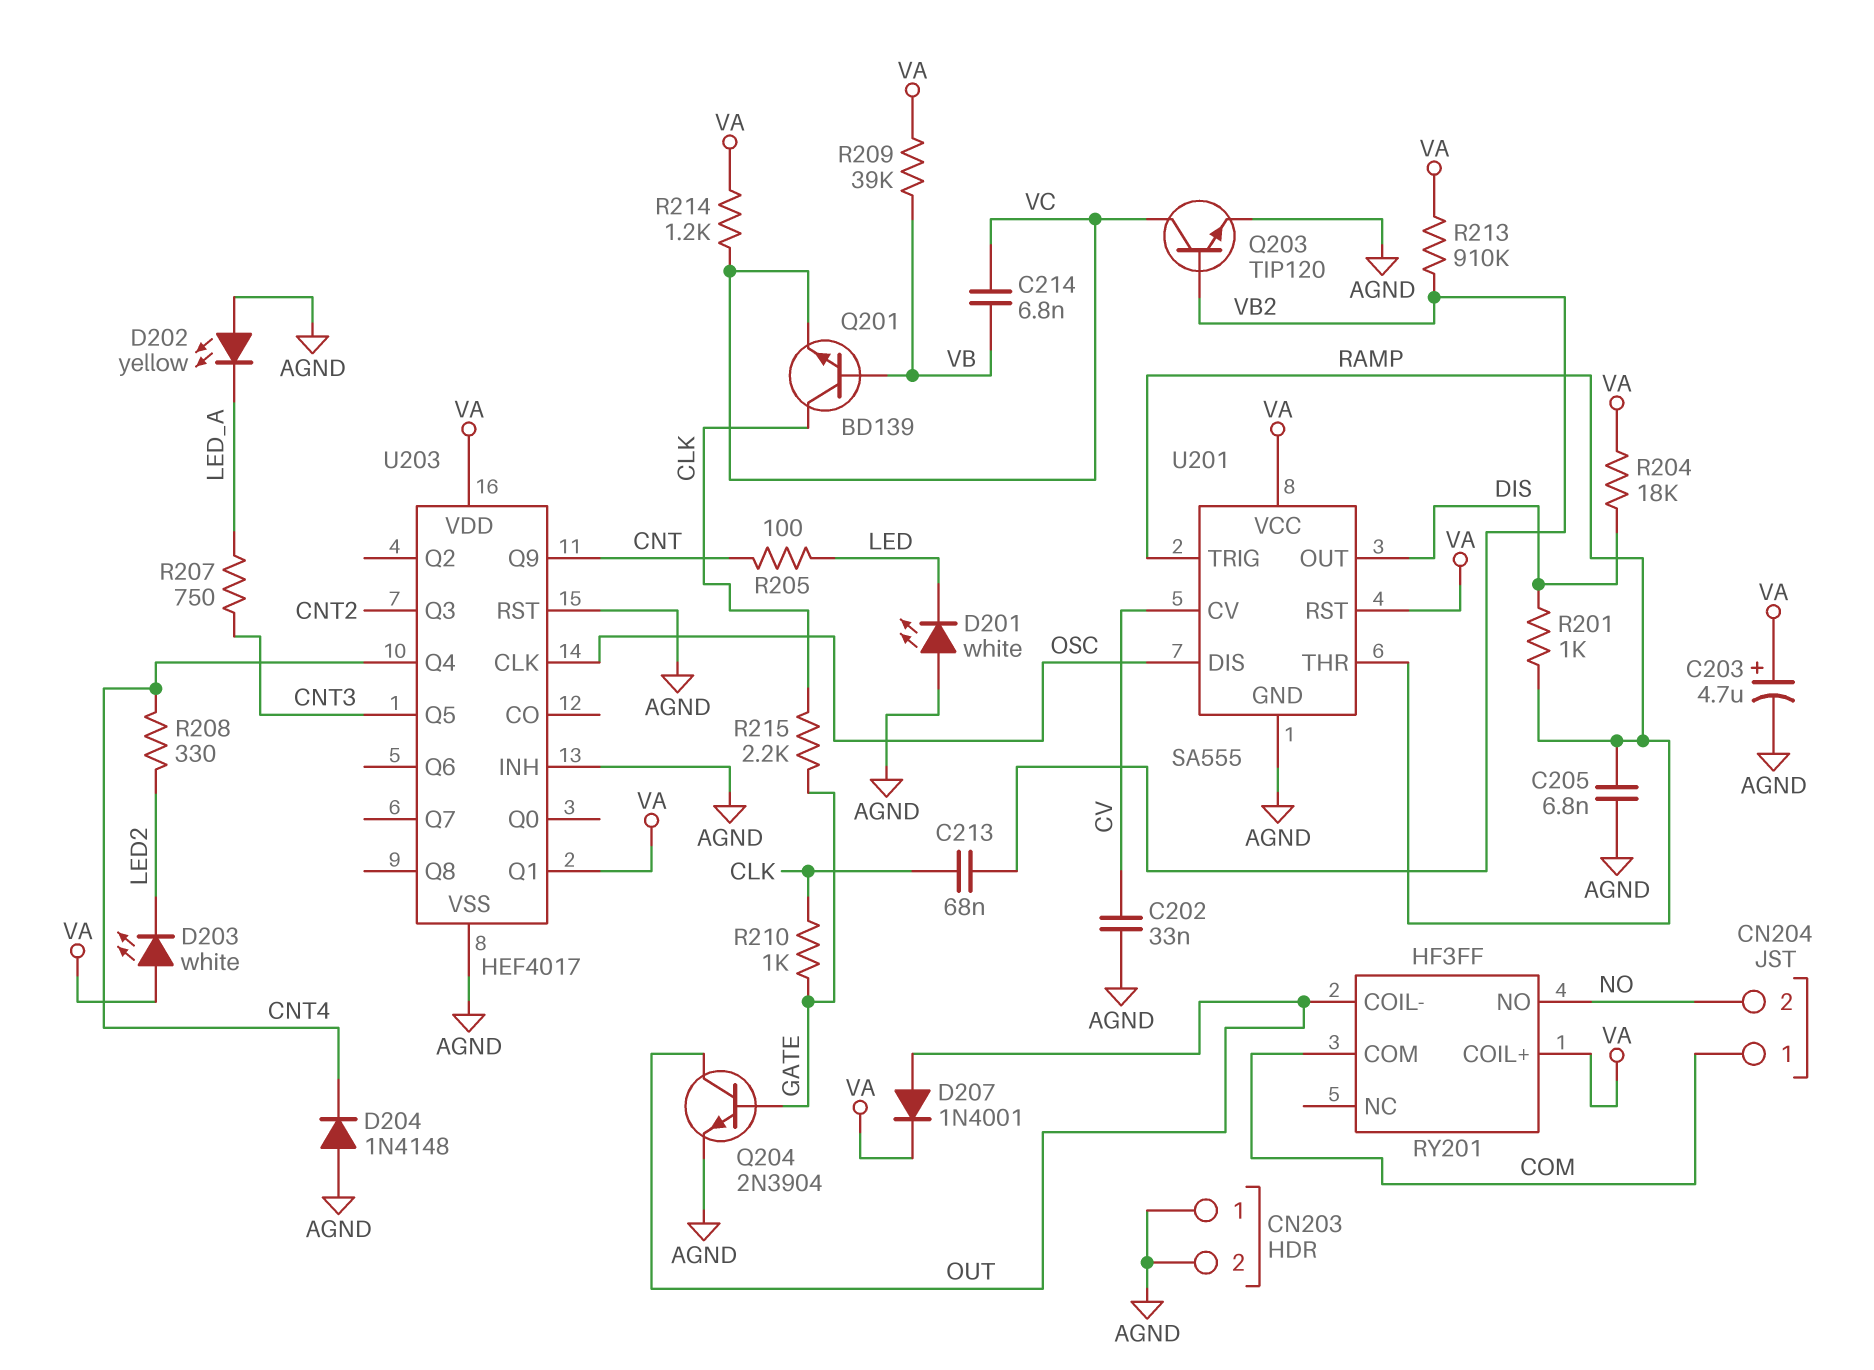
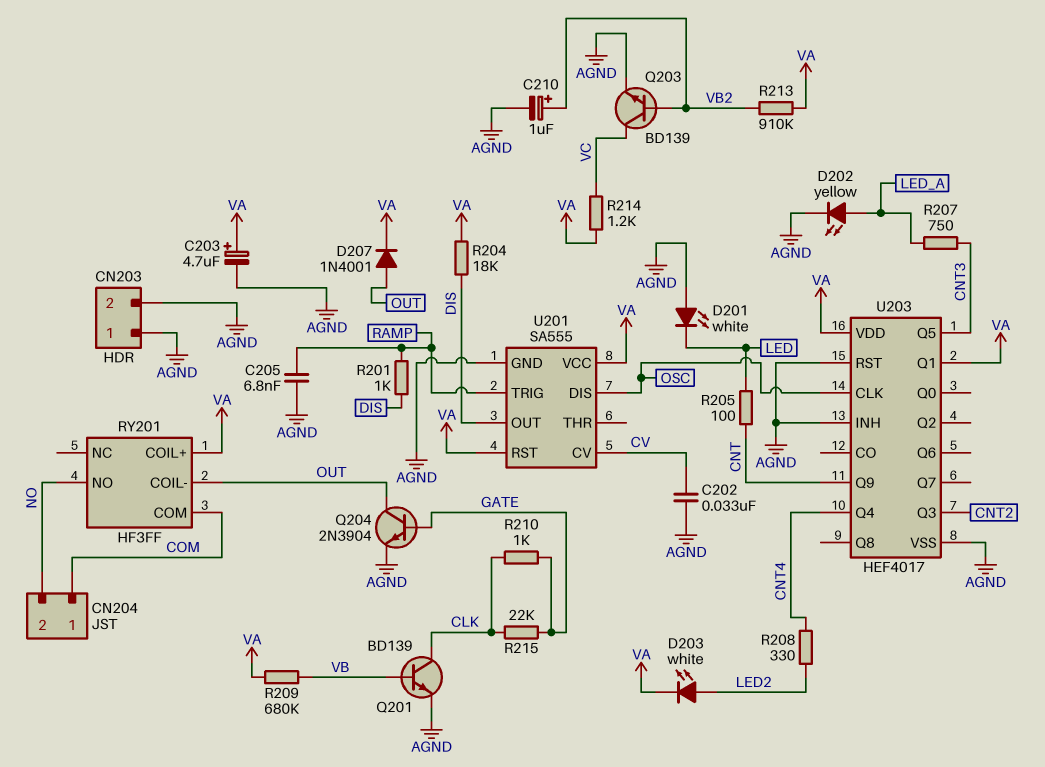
C210: none -> 1uF (plus VB2, minus AGND)
C213: 68nF (CLK, VB2) -> none
C214: 6.8nF (VB, VC) -> none
D202: LED yellow (A AGND, K LED_A) -> LED yellow (A LED_A, K AGND)
D203: LED white (A VA, K LED2) -> LED white (A LED2, K VA)
D204: diode 1N4148 (A AGND, K CNT4) -> none
Q201: NPN BD139 (B VB, C CLK, E VC) -> NPN BD139 (B VB, C CLK, E AGND)
Q203: NPN TIP120 (B VB2, C VC, E AGND) -> NPN BD139 (B VB2, C VC, E AGND)
R209: 39k (VA, VB) -> 680k (VA, VB)
R215: 2.2k (CLK, GATE) -> 22k (CLK, GATE)
U201 pin THR: RAMP -> none

